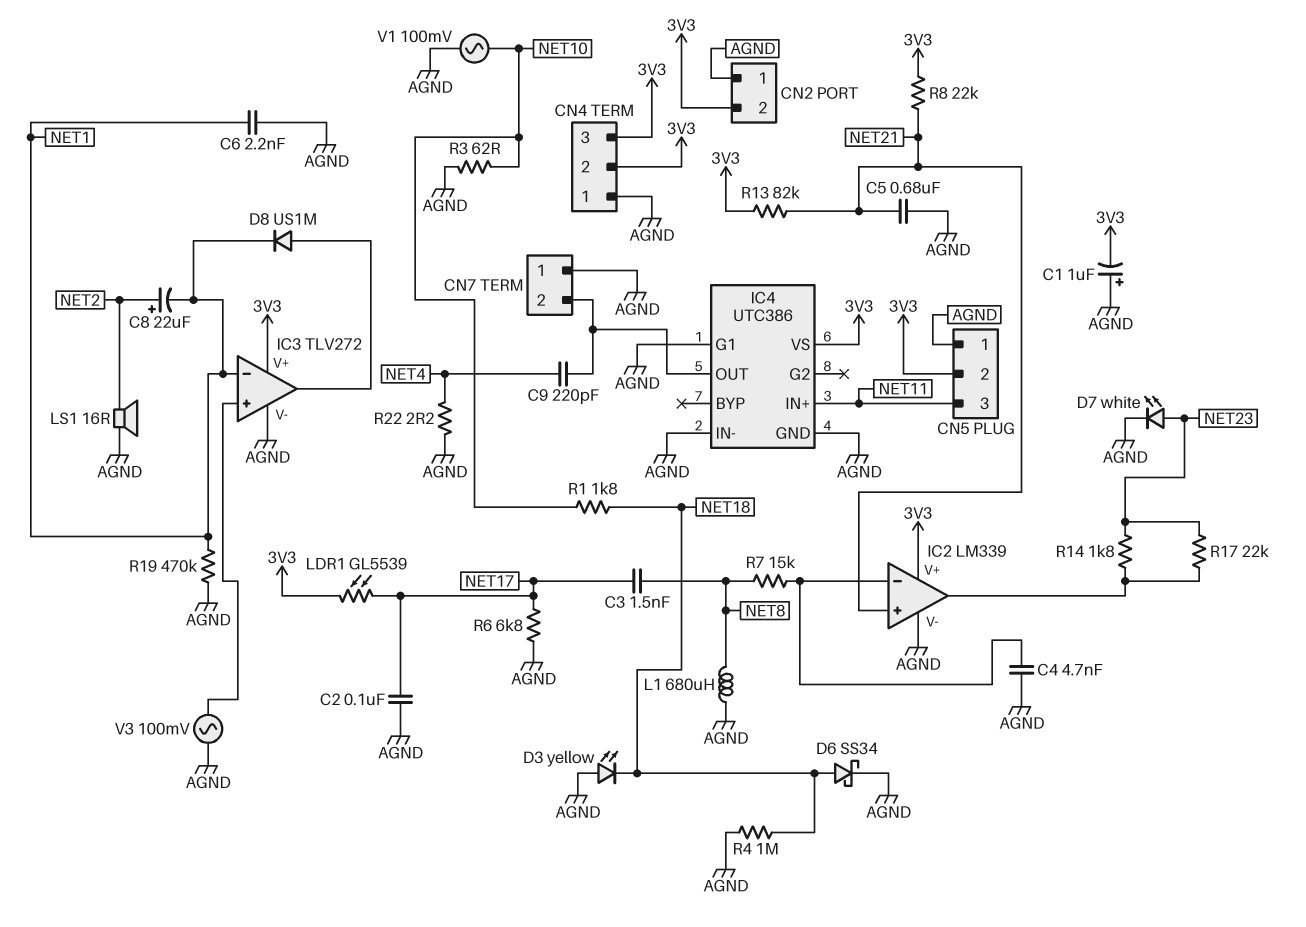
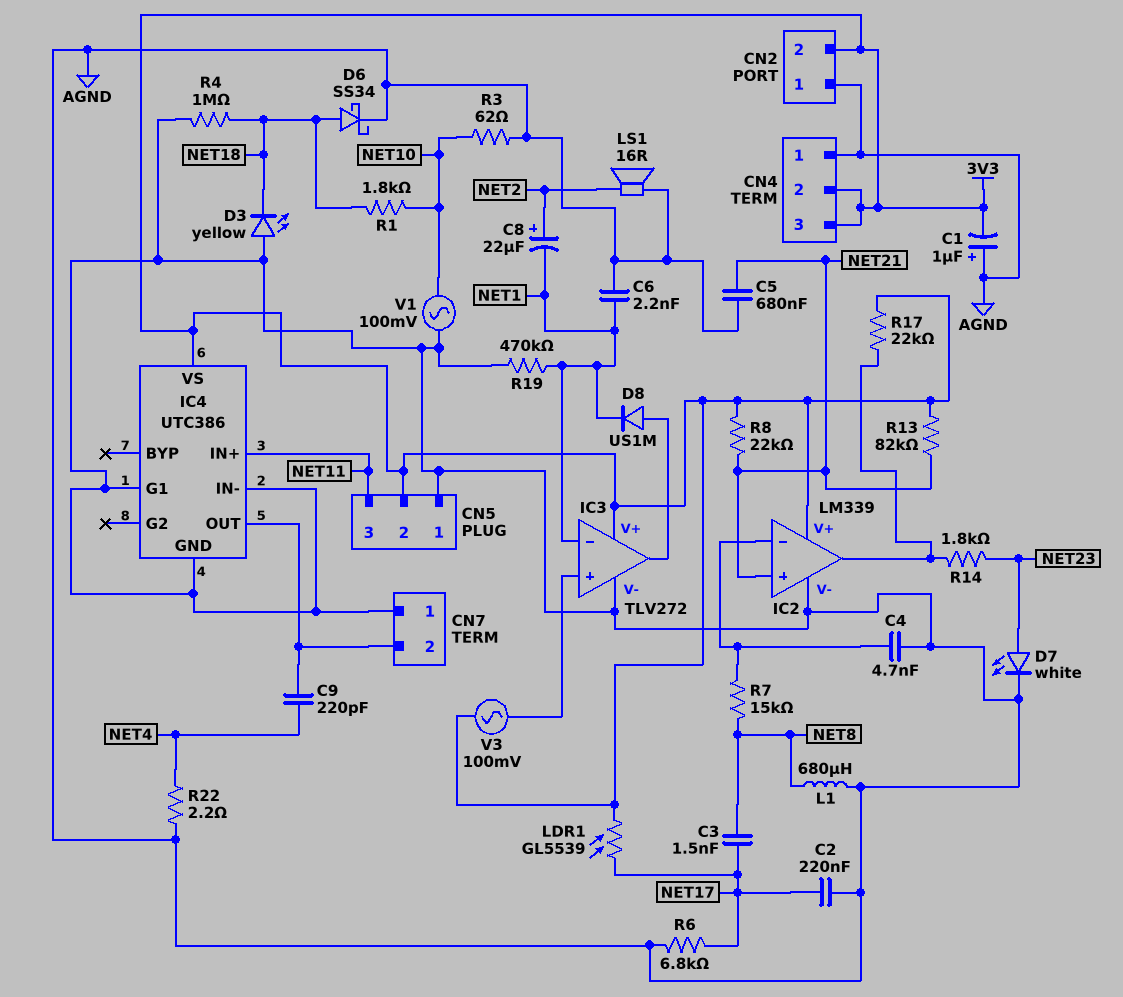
C2: 100nF (AGND, NET17) -> 220nF (AGND, NET17)
R17: 22k (IC2/out, NET23) -> 22k (3V3, IC2/out)
V3: AC 100mV (AGND, IC3/in+) -> AC 100mV (3V3, IC3/in+)

